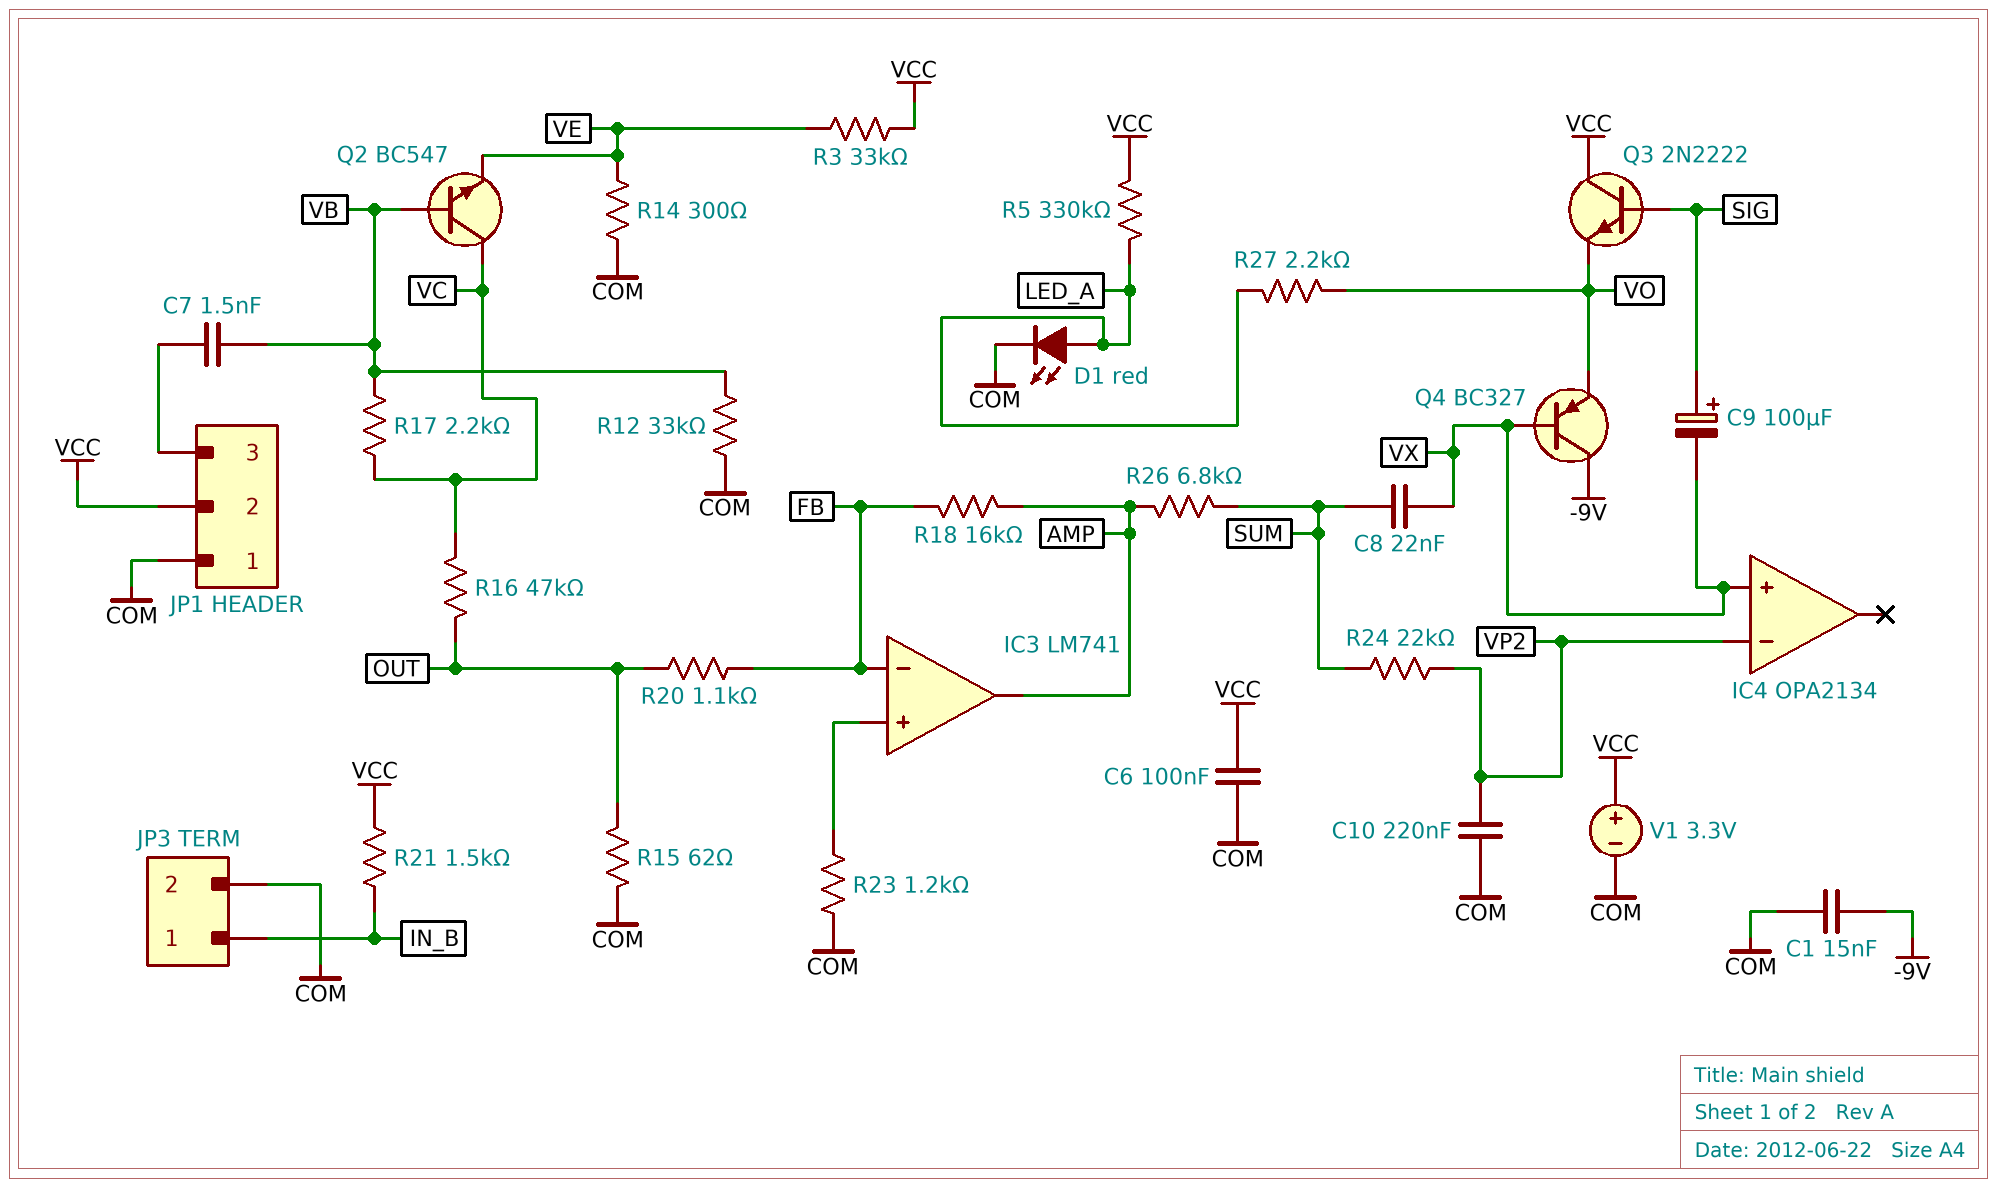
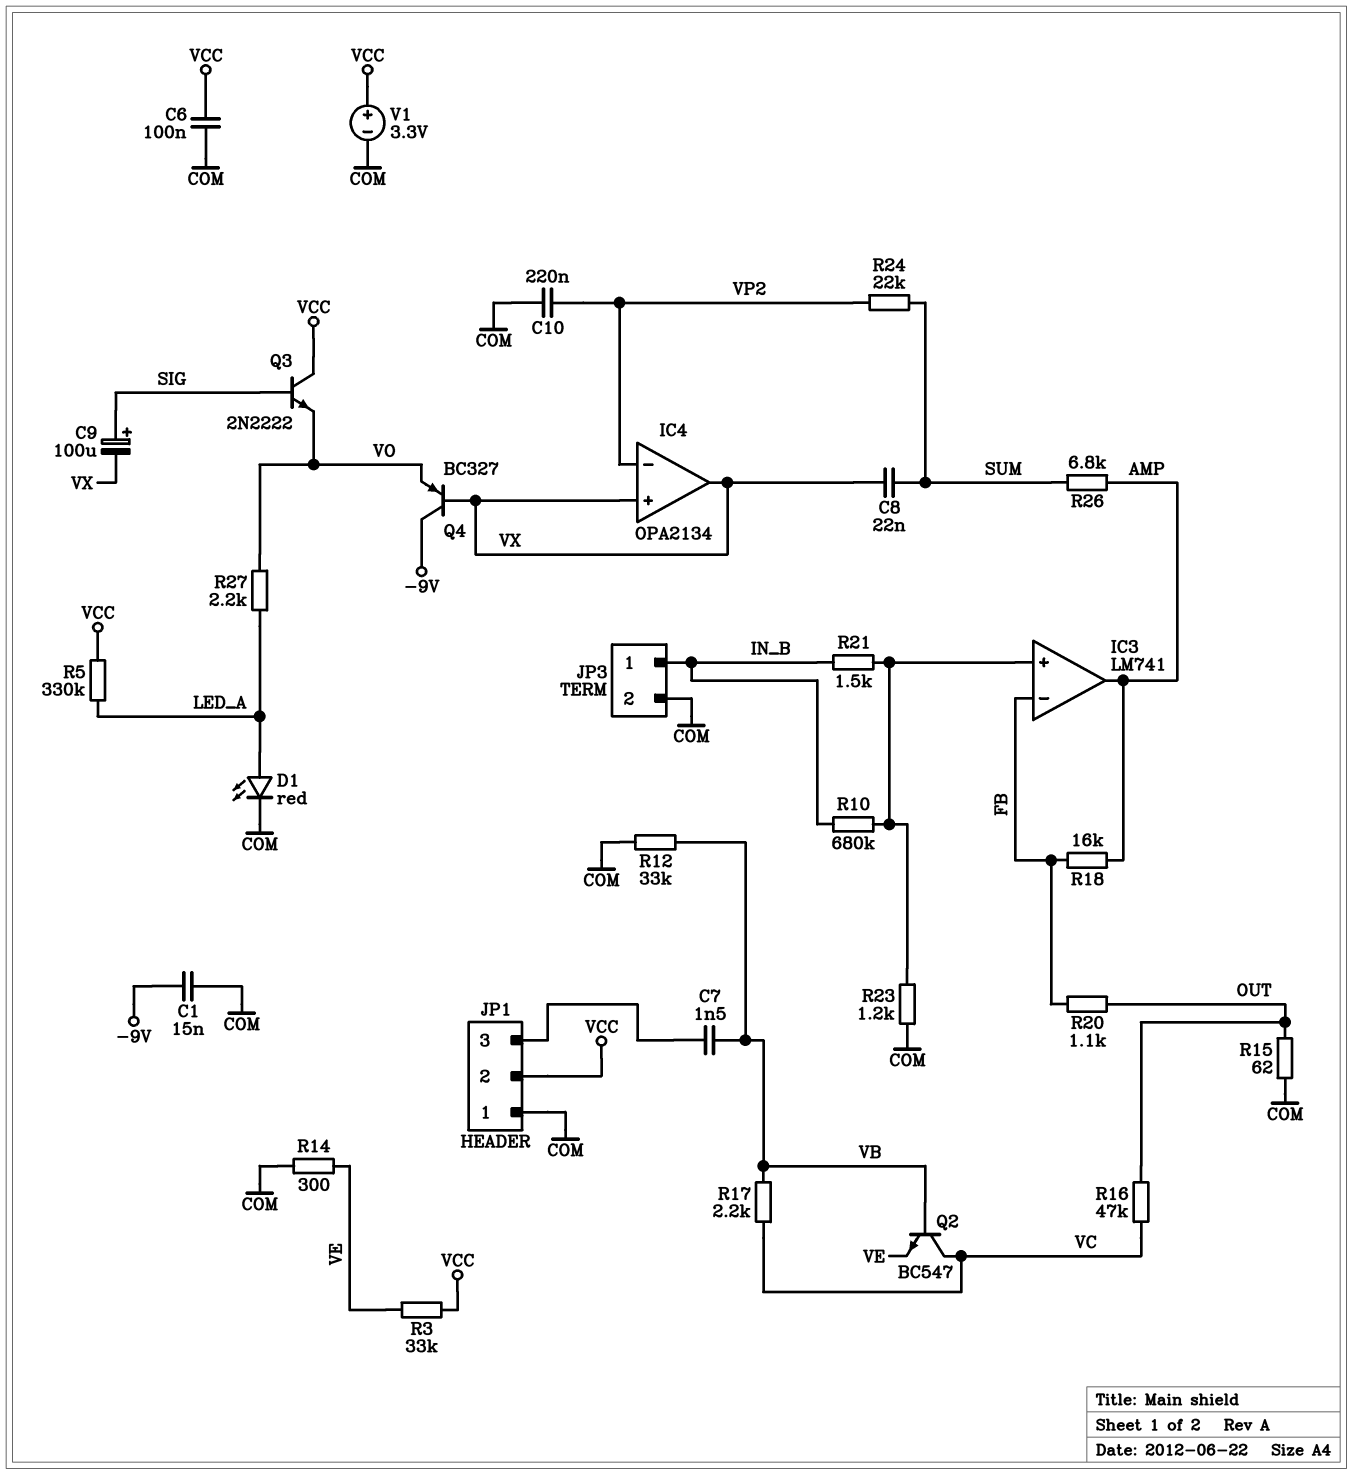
IC4 pin out: none -> VX
R10: none -> 680k (IC3/in+, IN_B)
R21: 1.5k (IN_B, VCC) -> 1.5k (IC3/in+, IN_B)

